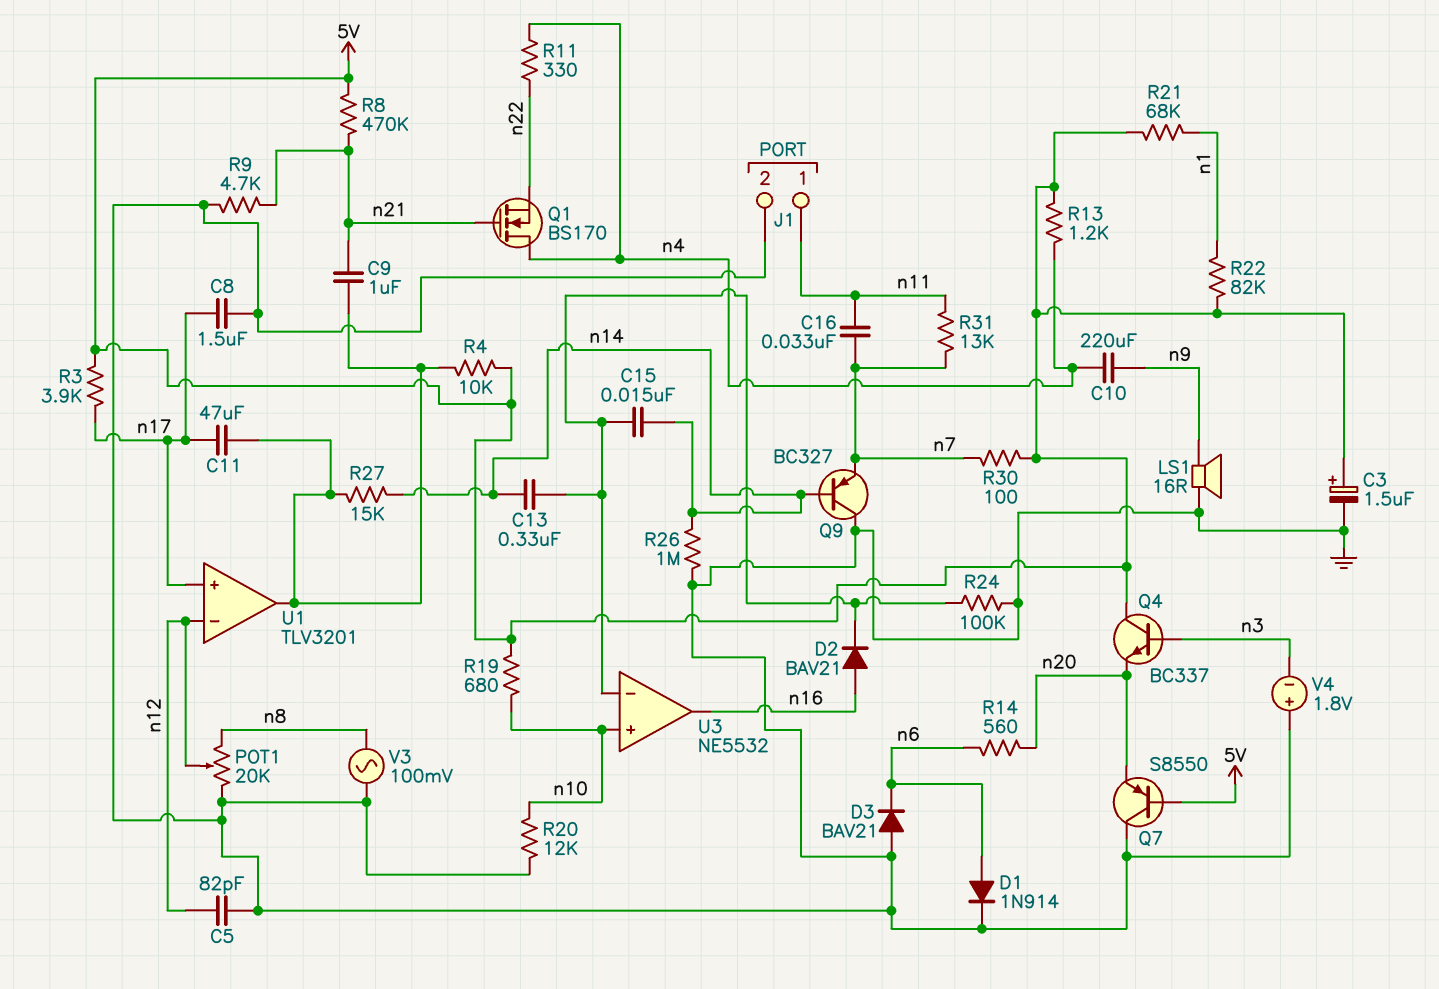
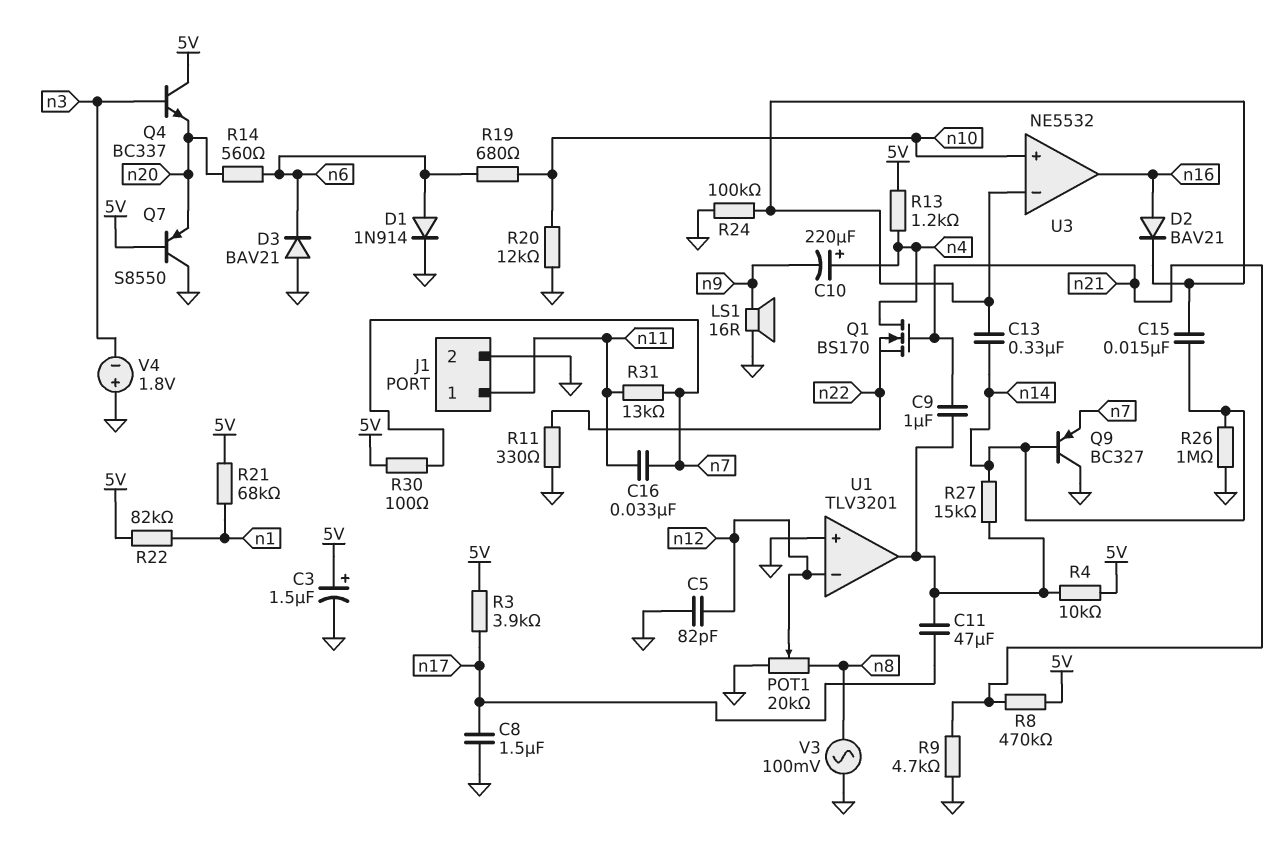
C10: 220uF (n4, n9) -> 220uF (plus n4, minus n9)
R11: 330 (n4, n22) -> 330 (GND, n22)
R19: 680 (5V, n10) -> 680 (n6, n10)
U1 pin in+: n17 -> GND

